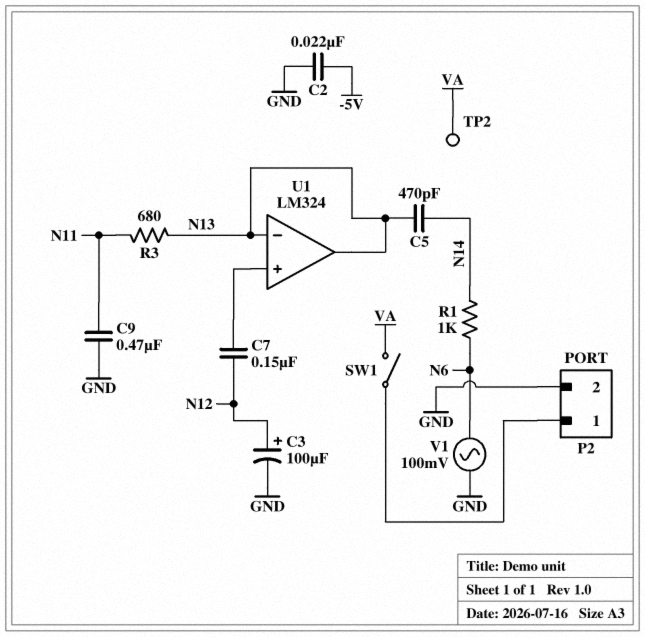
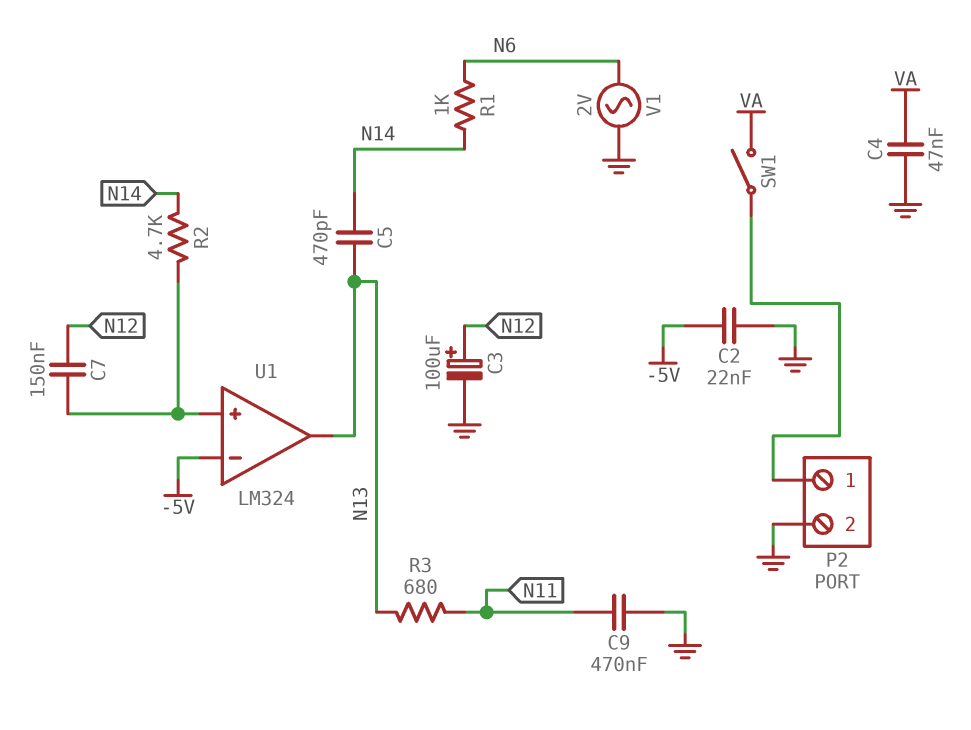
C4: none -> 47nF (GND, VA)
R2: none -> 4.7k (N14, U1/in+)
TP2: test point (VA) -> none
U1 pin in-: N13 -> -5V
V1: AC 100mV (GND, N6) -> AC 2V (GND, N6)

